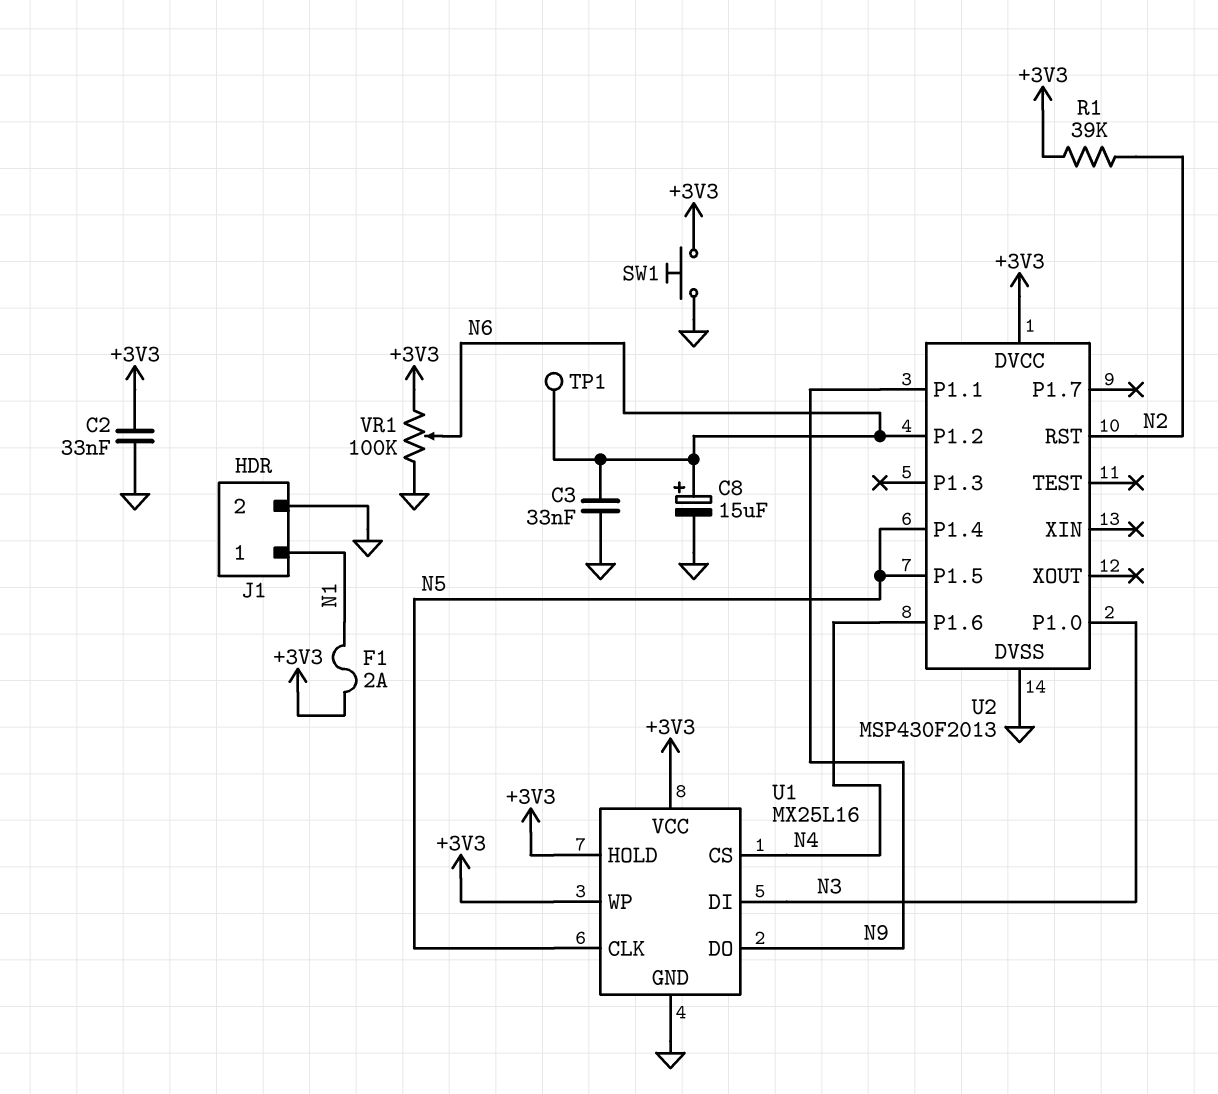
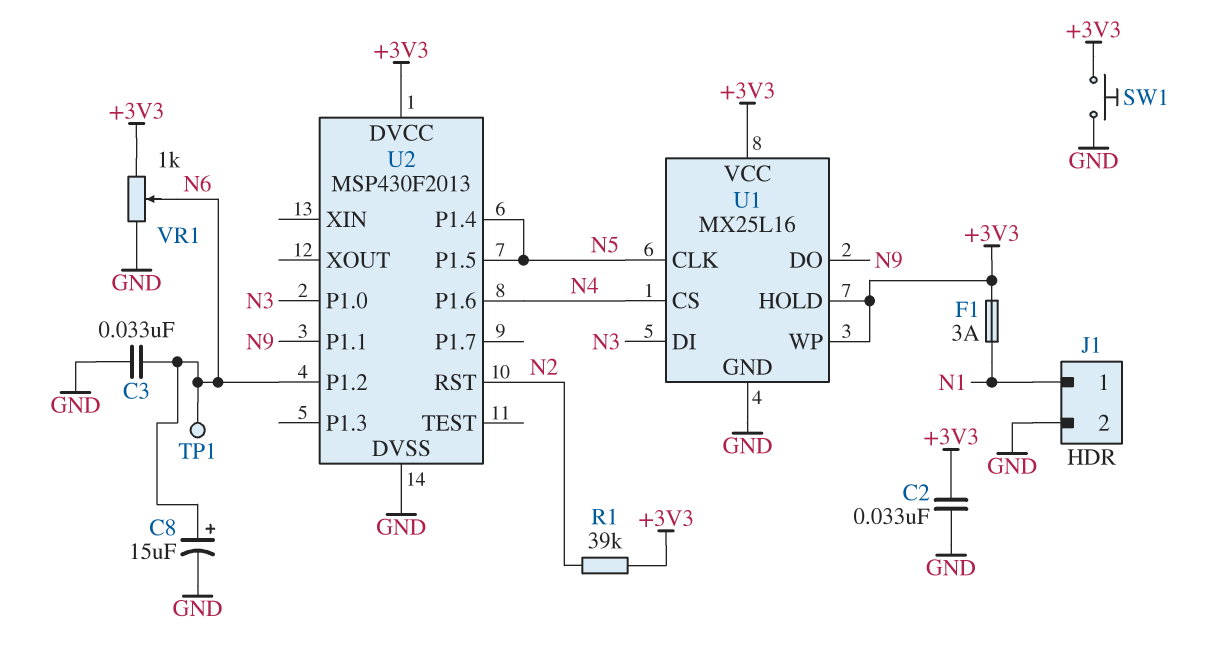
F1: 2A (+3V3, N1) -> 3A (+3V3, N1)
VR1: 100k (+3V3, GND, wiper N6) -> 1k (+3V3, GND, wiper N6)

